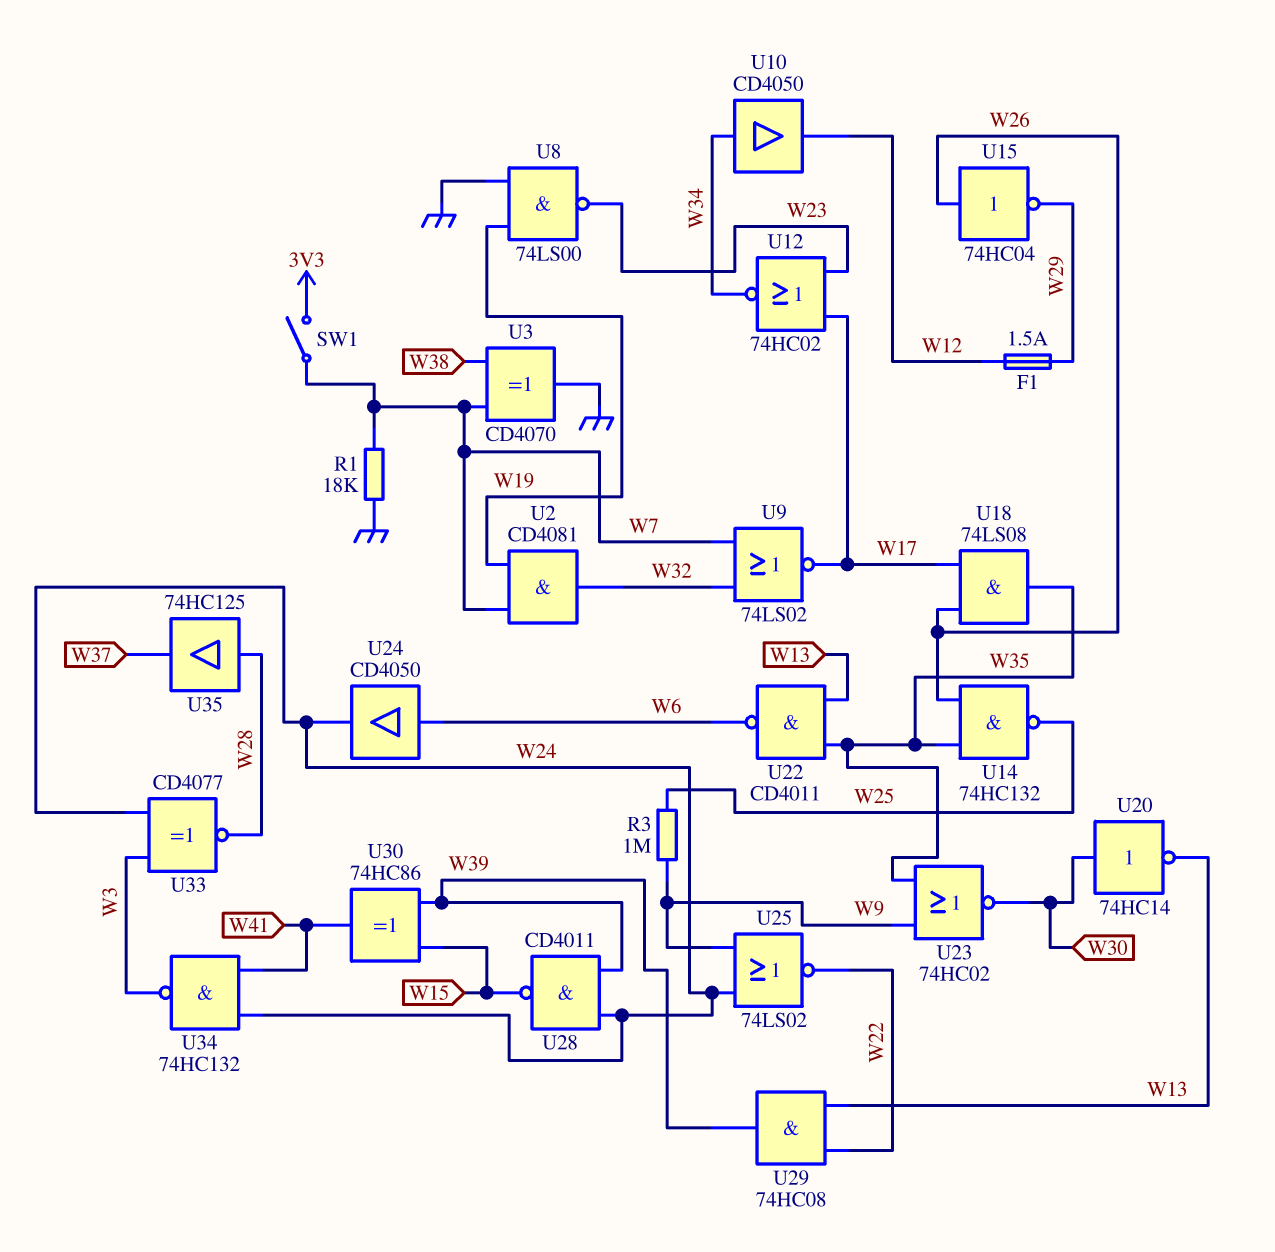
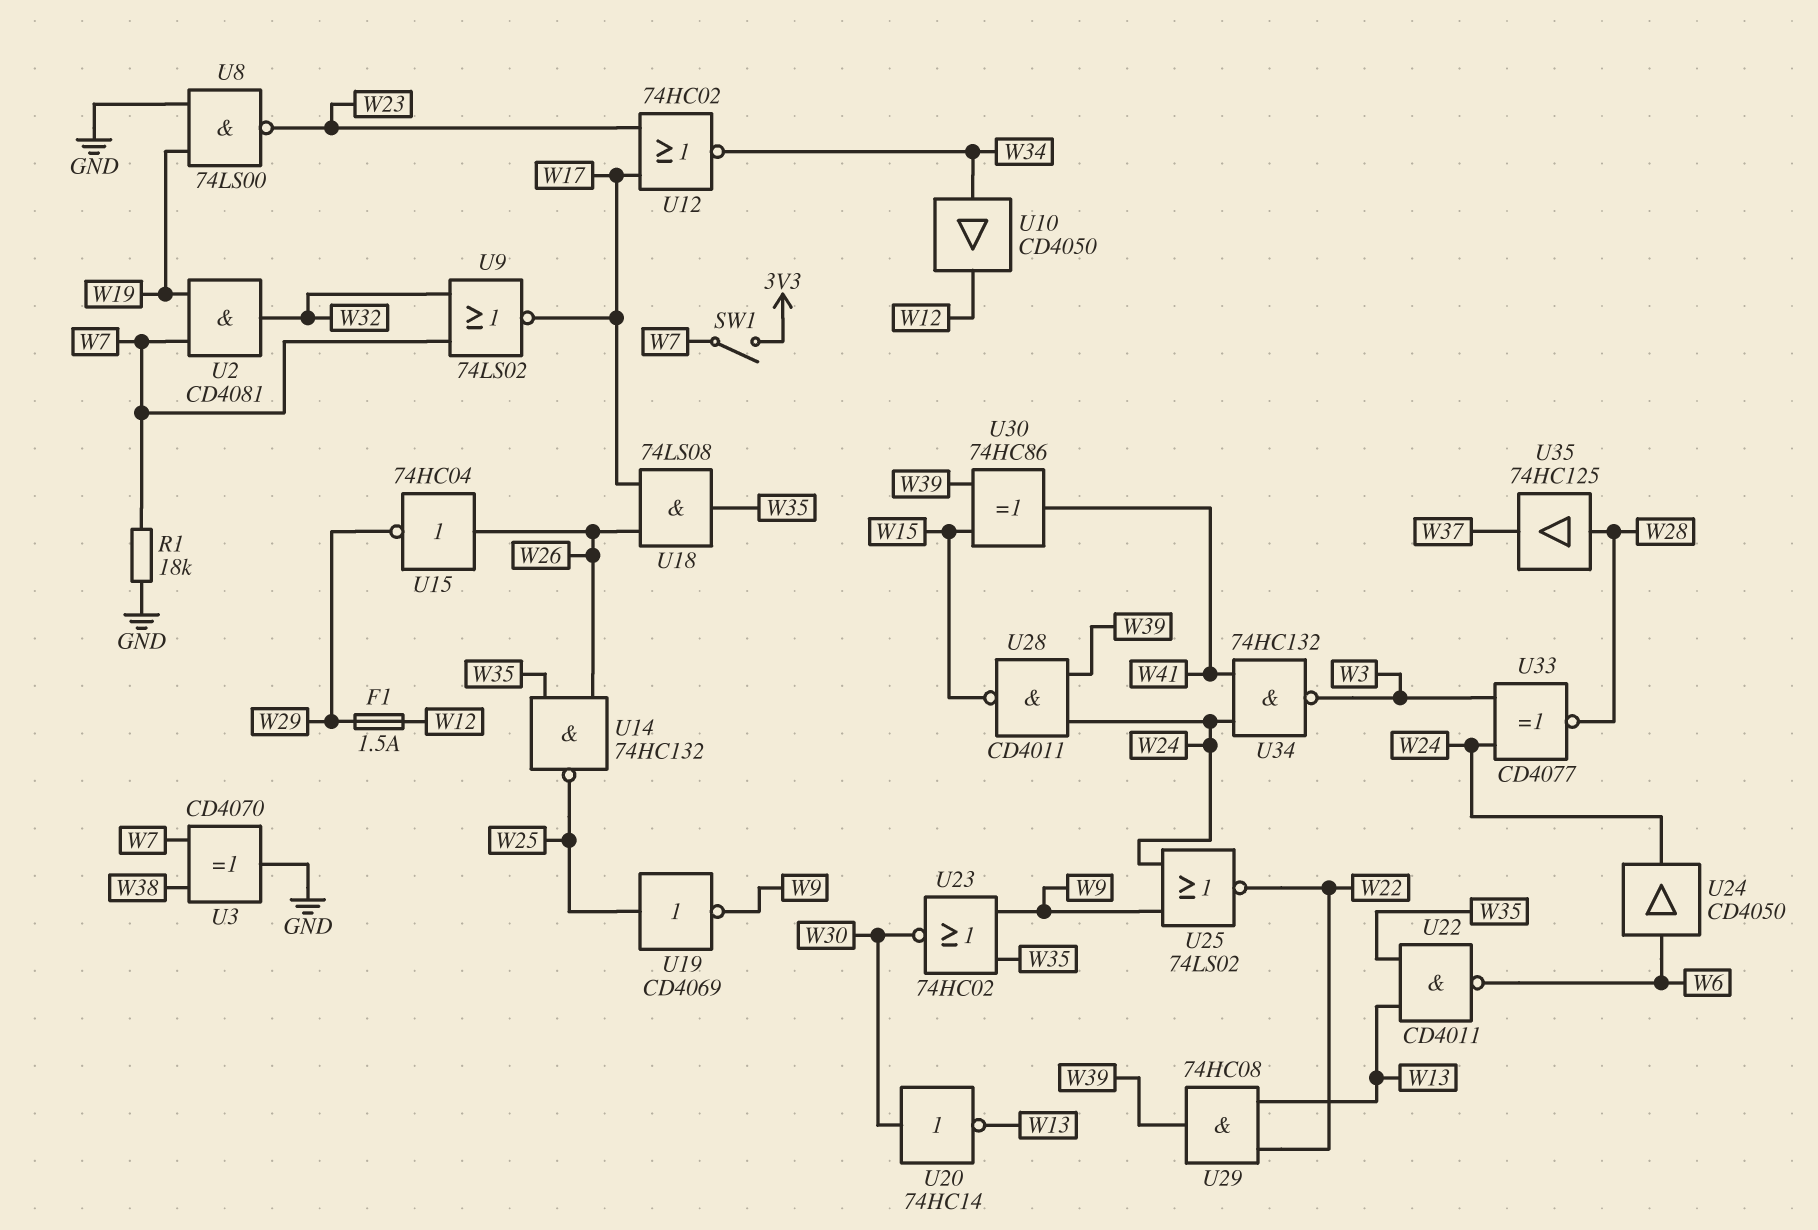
R3: 1M (W9, W25) -> none
U19: none -> NOT CD4069 (in W25, out W9)

